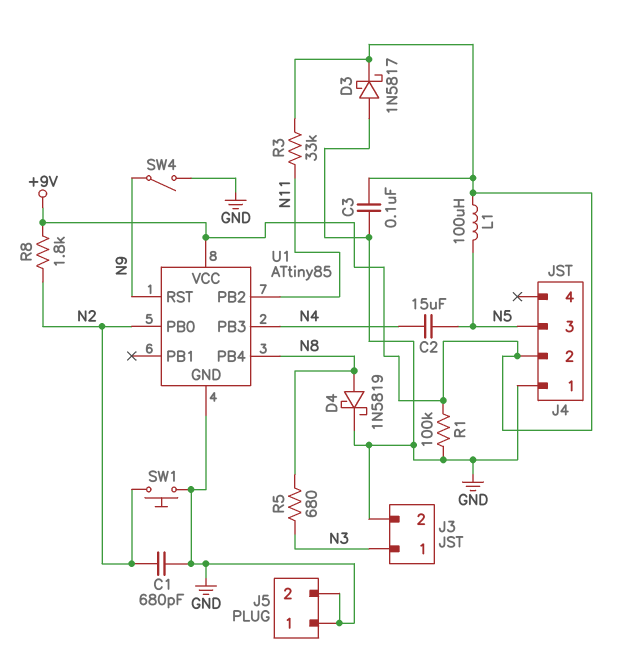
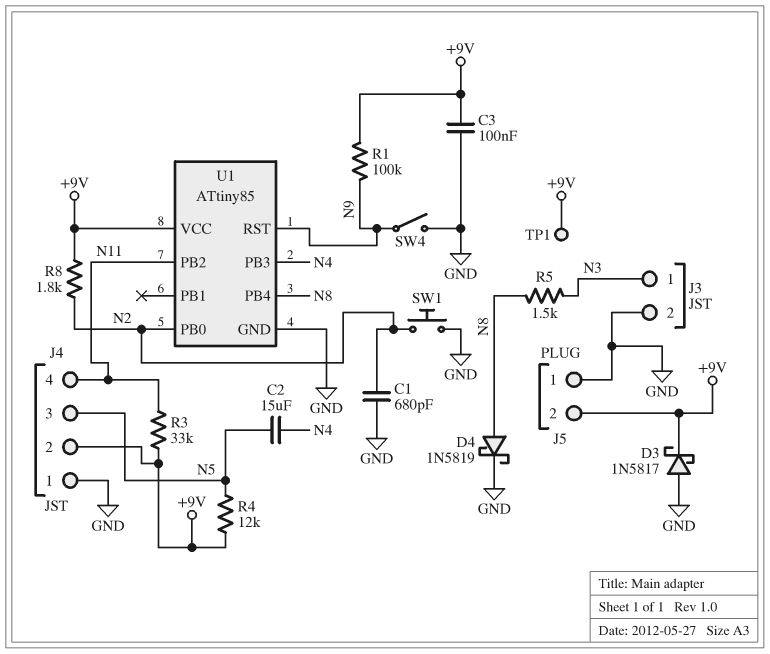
J4 pin 4: none -> N11
J5 pin 2: GND -> +9V
L1: 100uH (+9V, N5) -> none
R1: 100k (+9V, GND) -> 100k (+9V, N9)
R4: none -> 12k (+9V, N5)
R5: 680 (N3, N8) -> 1.5k (N3, N8)
TP1: none -> test point (+9V)

